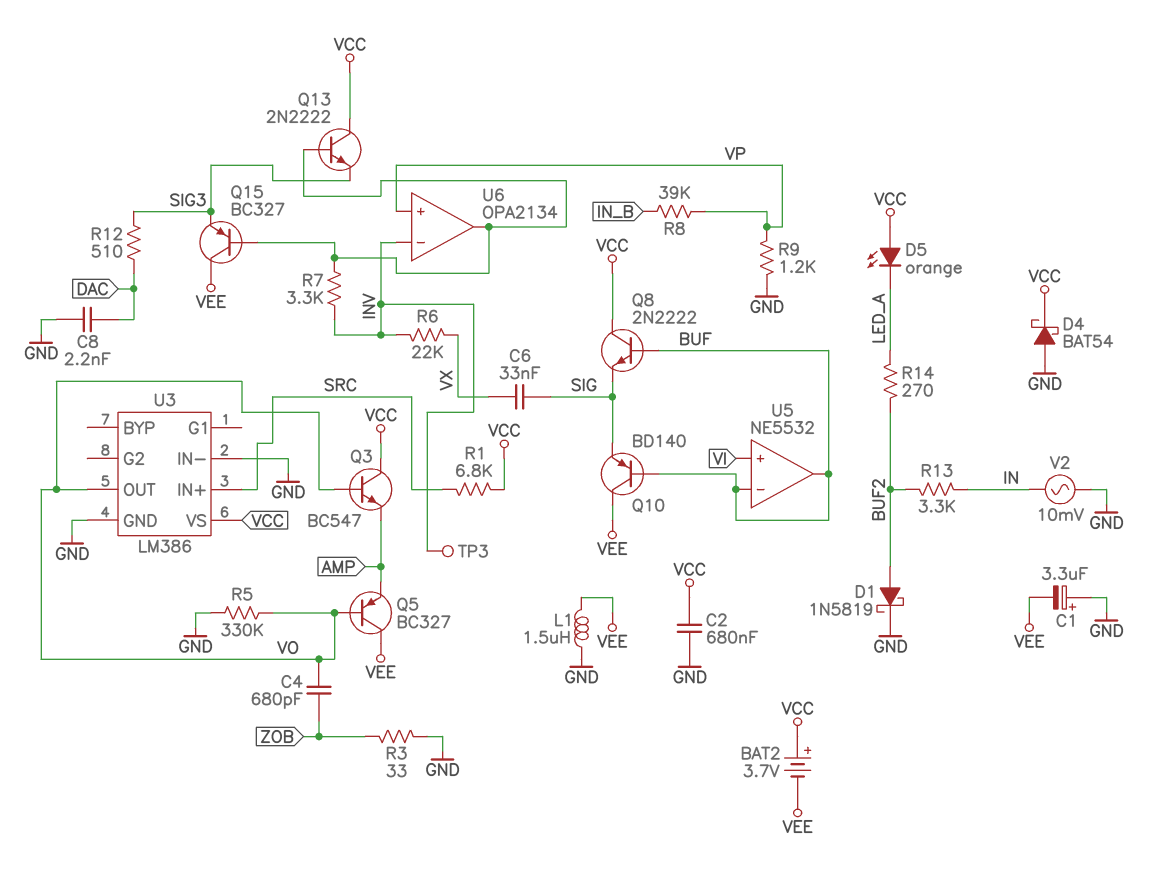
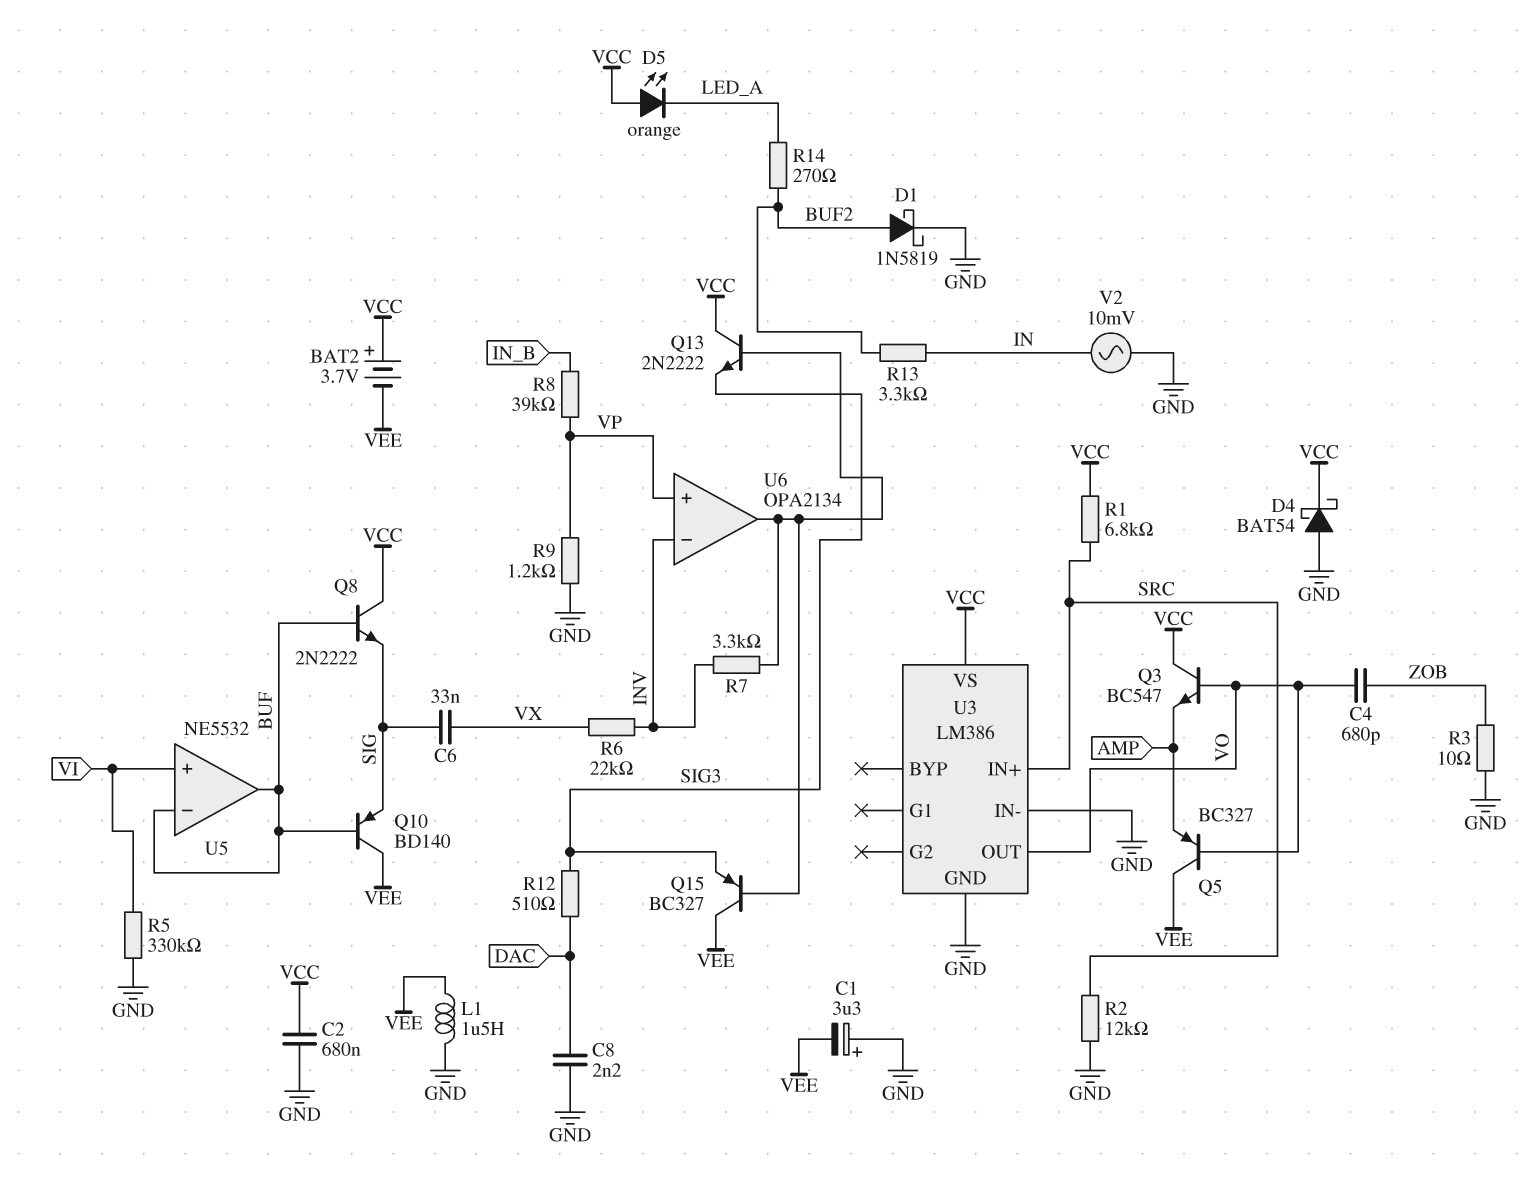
R2: none -> 12k (GND, SRC)
R3: 33 (GND, ZOB) -> 10 (GND, ZOB)
R5: 330k (GND, VO) -> 330k (GND, VI)
TP3: test point (INV) -> none

